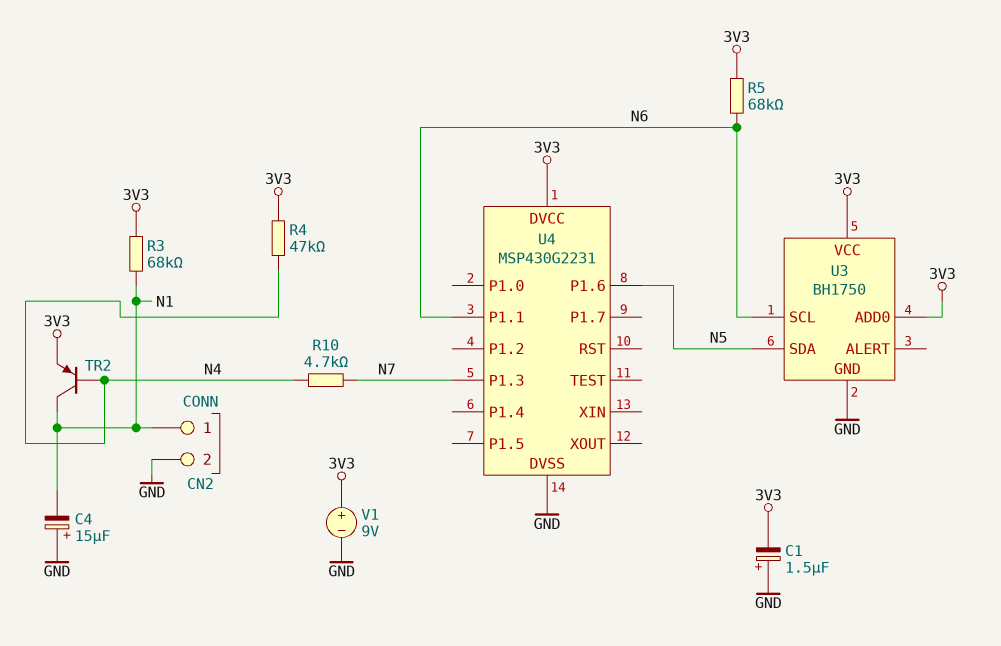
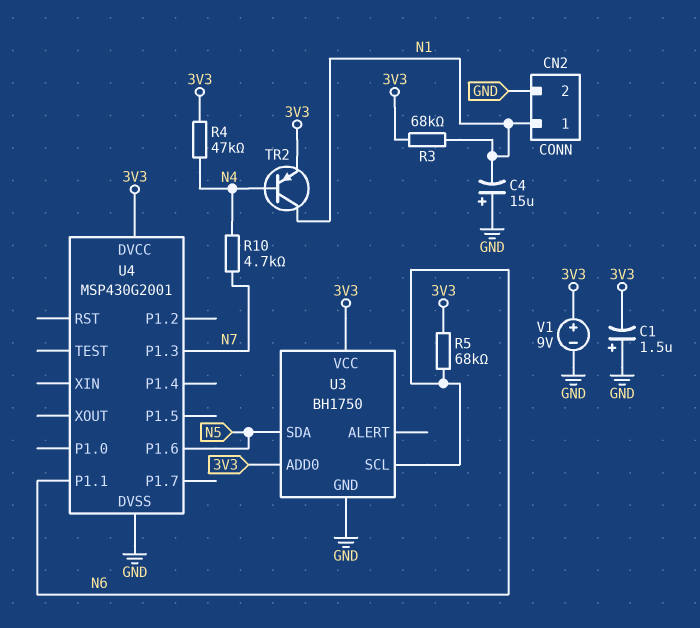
U4: MSP430G2231 -> MSP430G2001

